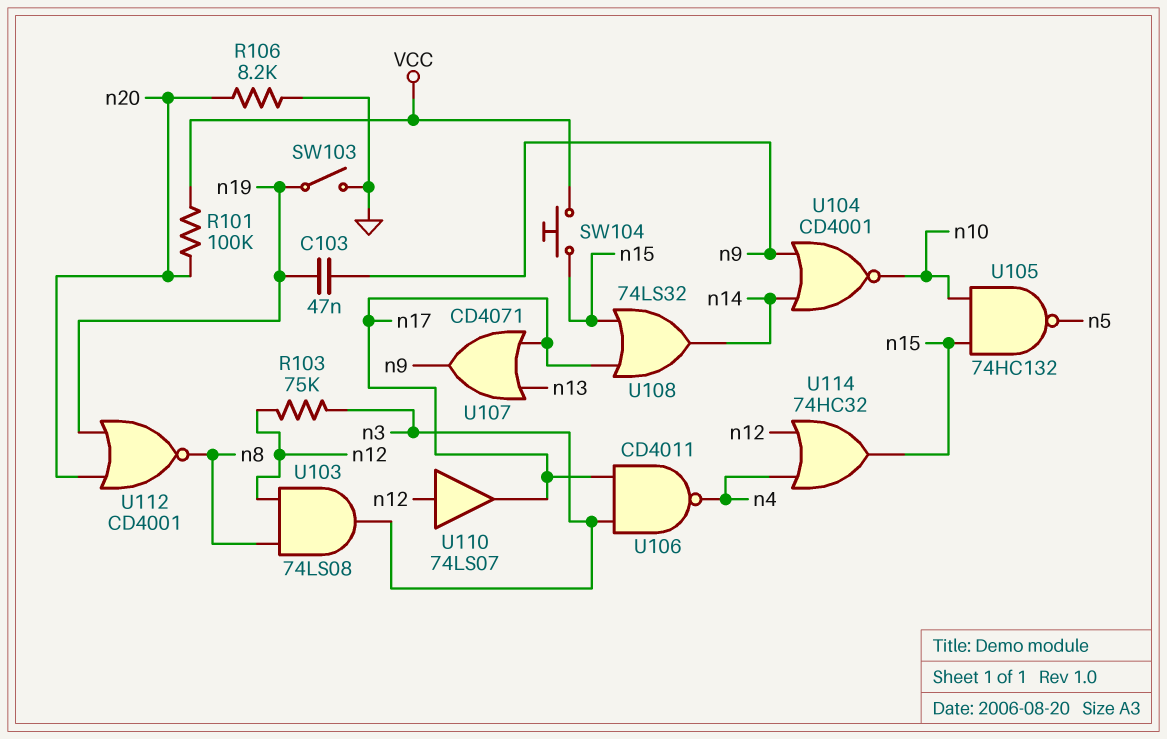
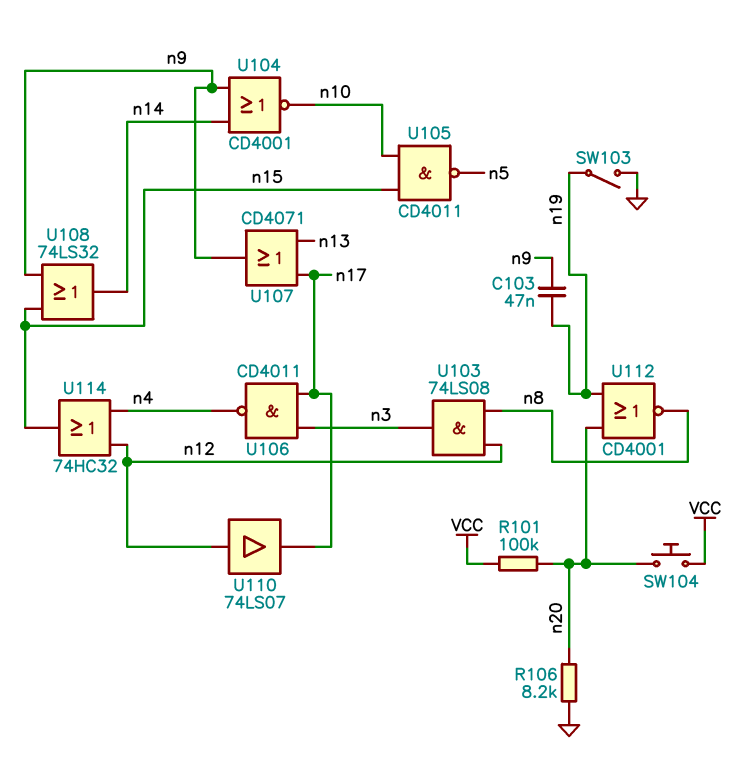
R103: 75k (n3, n12) -> none
SW104: button (VCC, n15) -> button (VCC, n20)
U105: NAND 74HC132 (in n10, in n15, out n5) -> NAND CD4011 (in n10, in n15, out n5)
U108: OR 74LS32 (in n15, in n17, out n14) -> OR 74LS32 (in n9, in n15, out n14)

